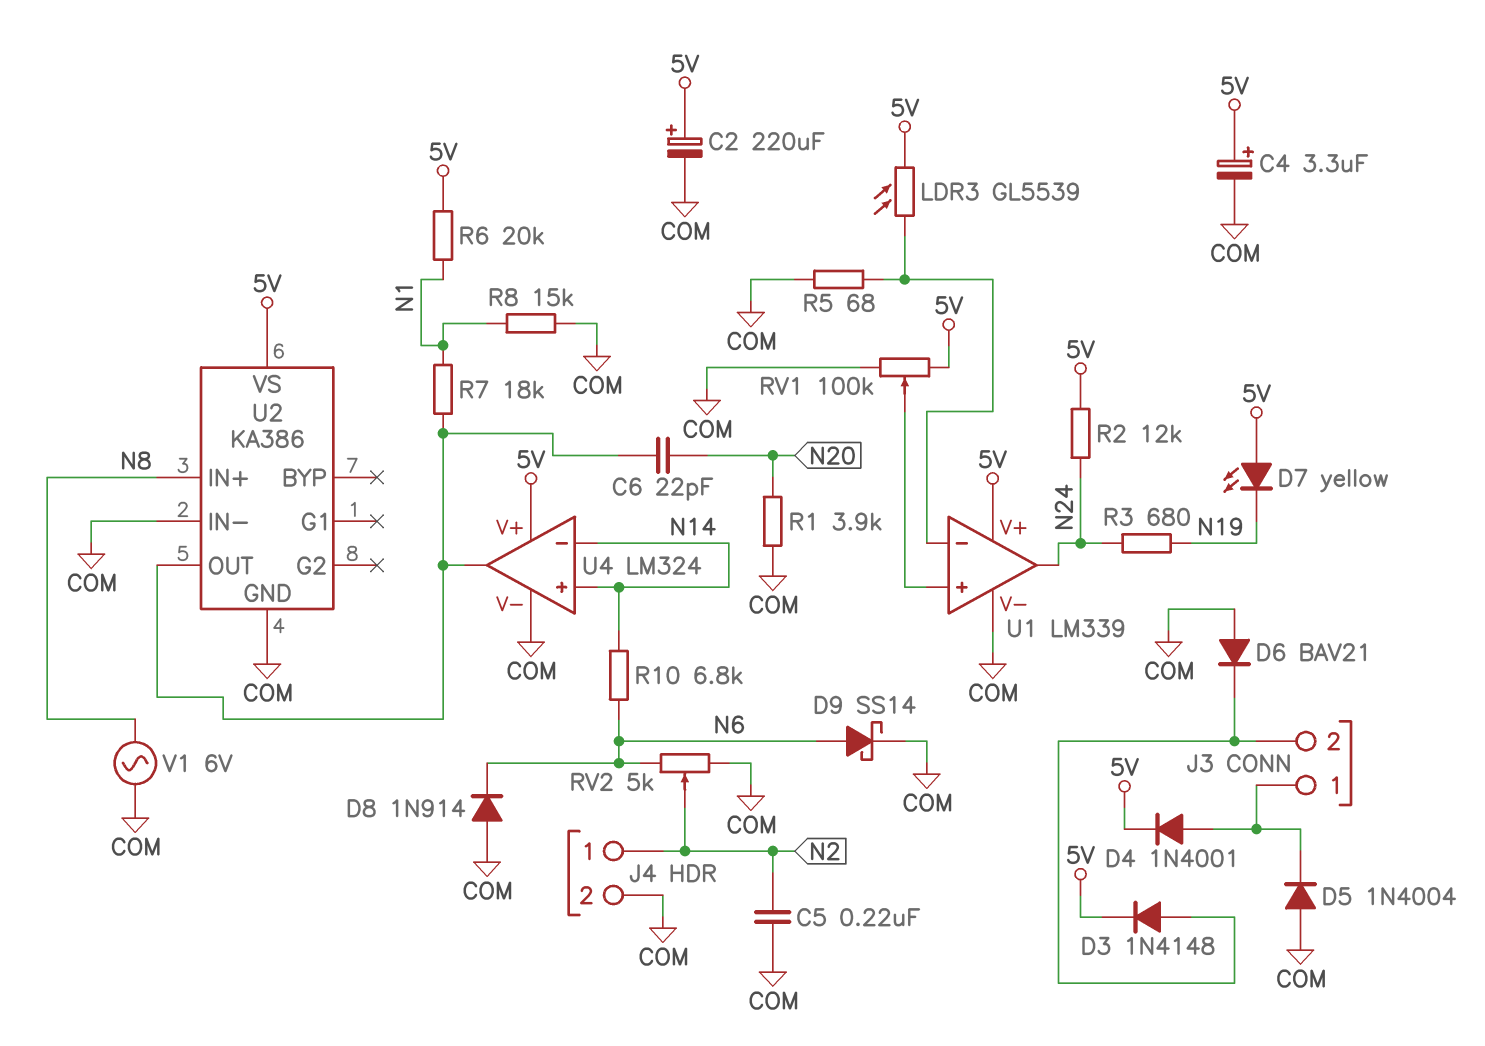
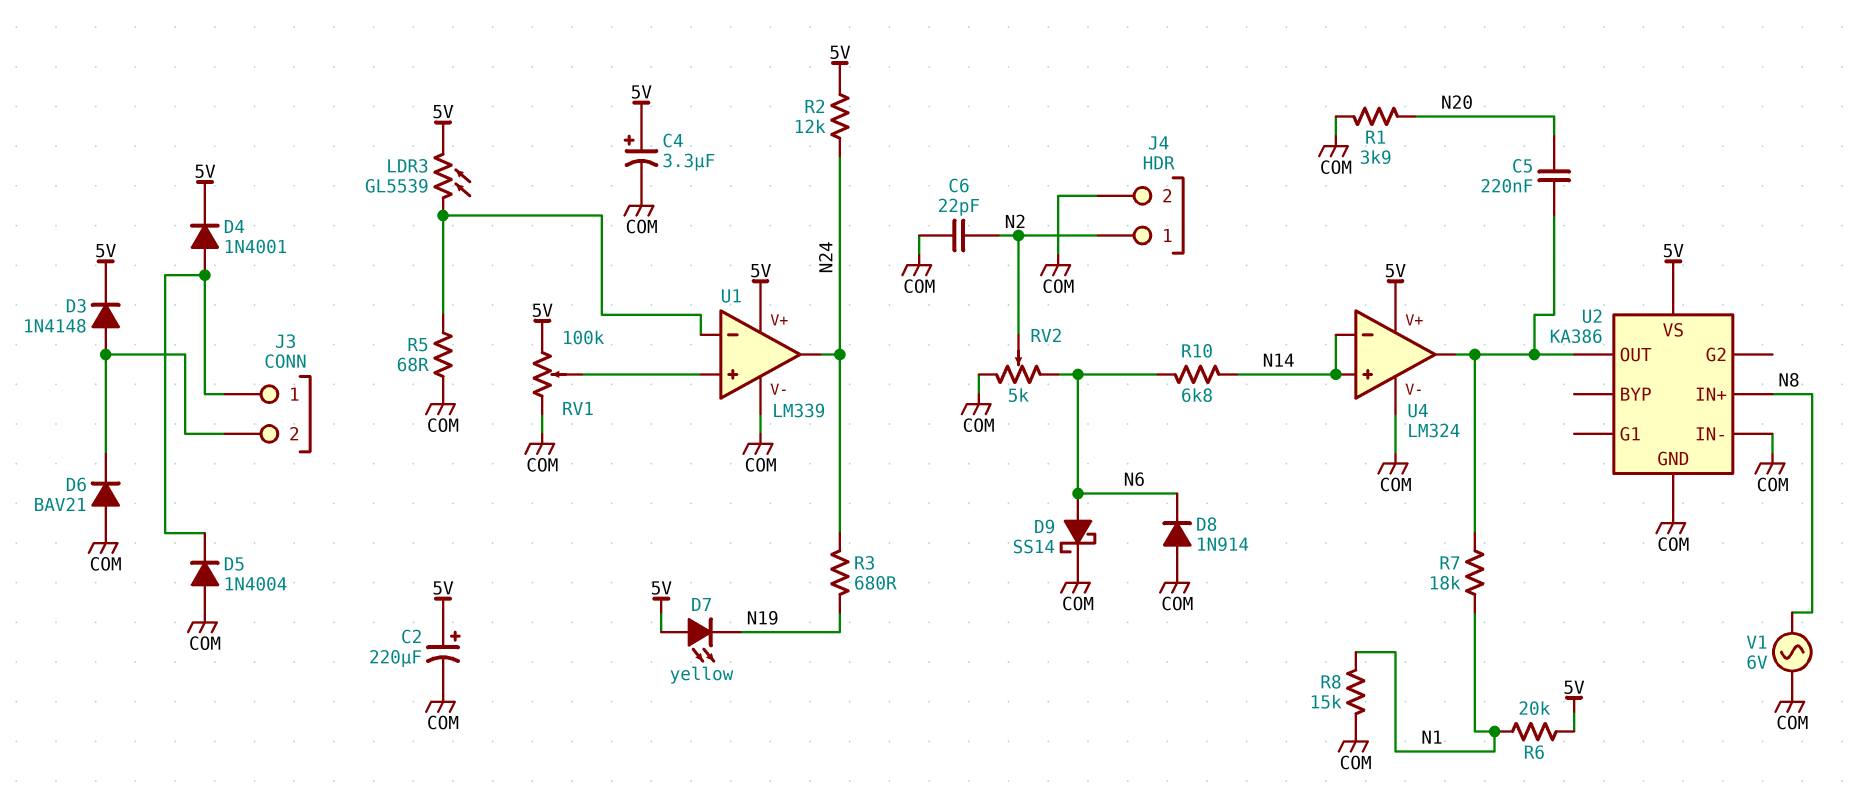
C5: 220nF (COM, N2) -> 220nF (N20, U2/OUT)
C6: 22pF (N20, U2/OUT) -> 22pF (COM, N2)

